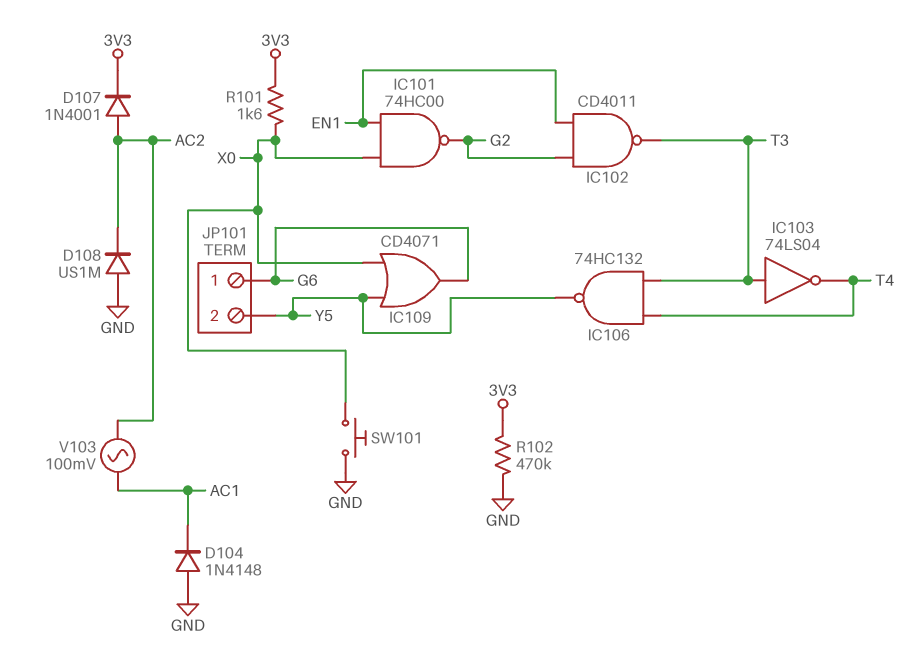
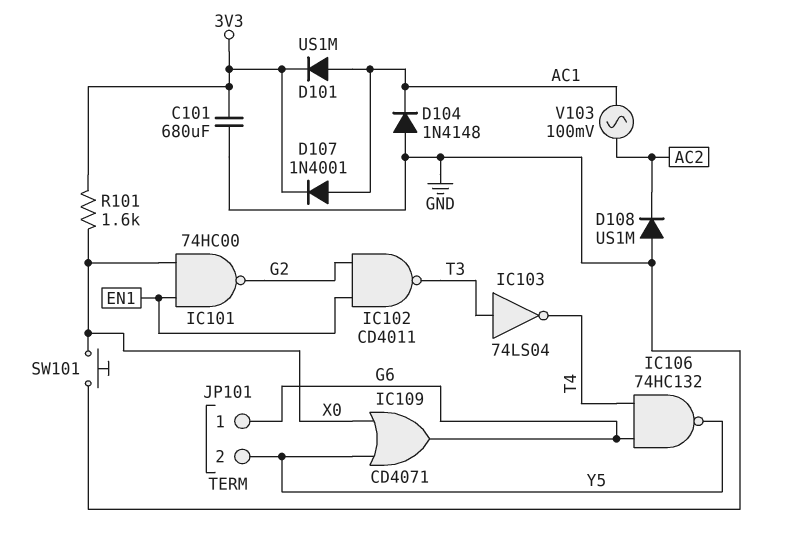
C101: none -> 680uF (3V3, GND)
D101: none -> diode US1M (A AC1, K 3V3)
D107: diode 1N4001 (A AC2, K 3V3) -> diode 1N4001 (A AC1, K 3V3)
IC106: NAND 74HC132 (in T3, in T4, out Y5) -> NAND 74HC132 (in G6, in T4, out Y5)
R102: 470k (3V3, GND) -> none

